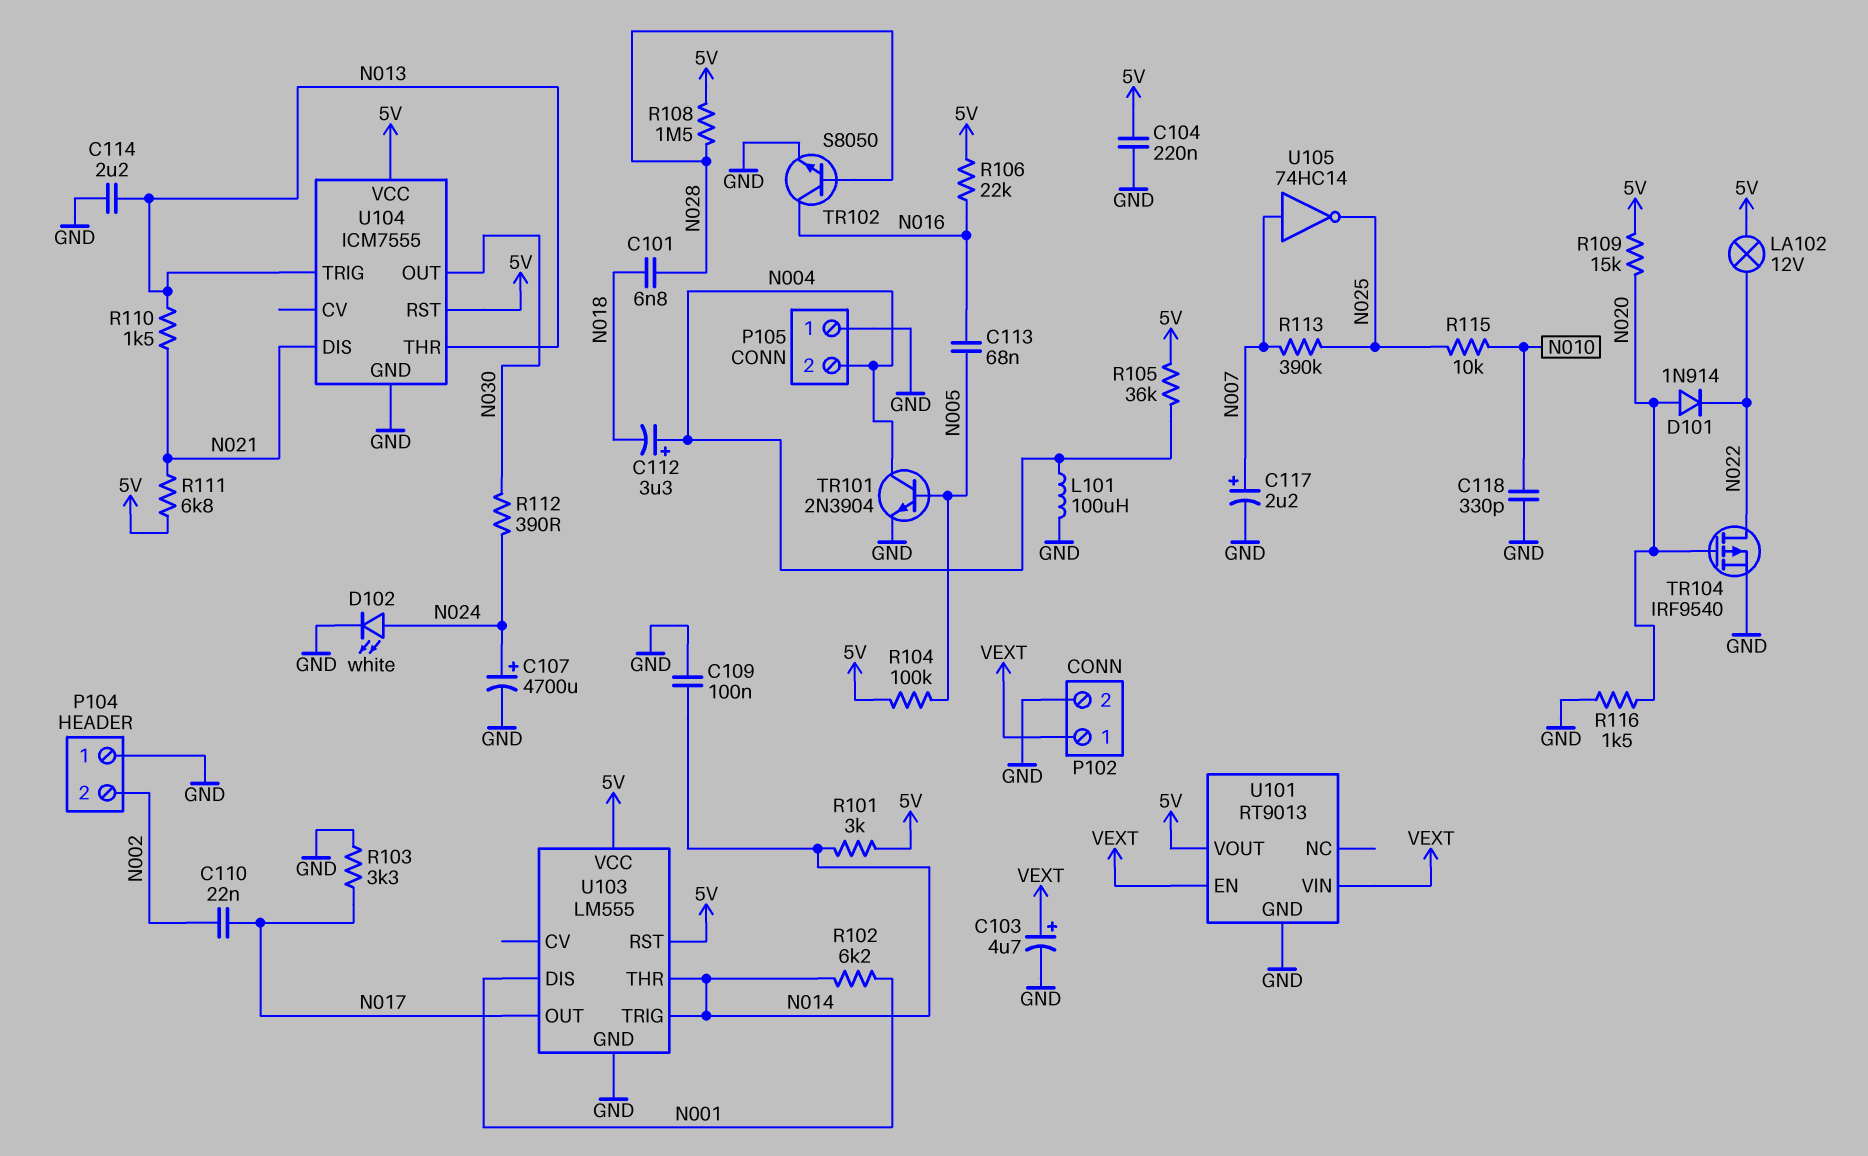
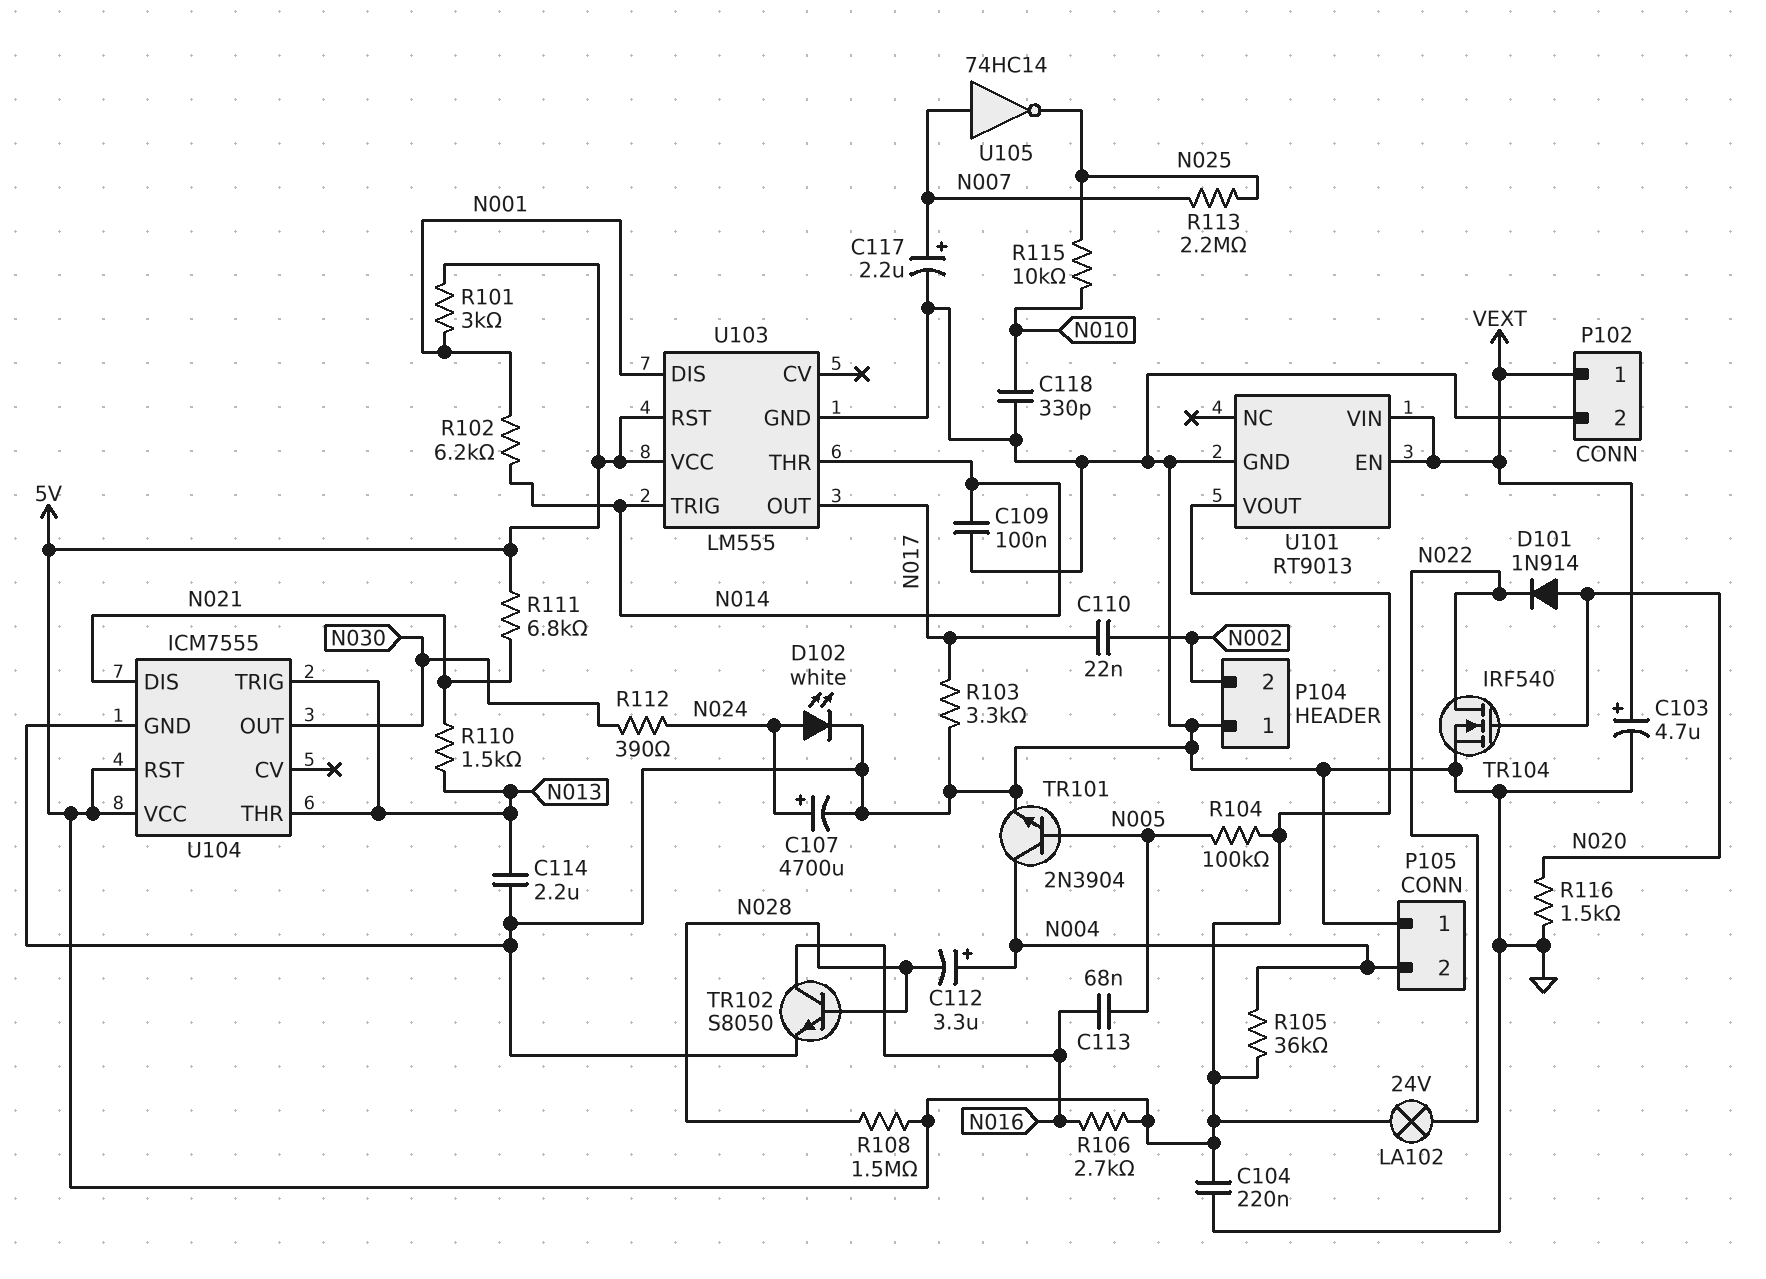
C101: 6.8nF (N018, N028) -> none
C112: 3.3uF (plus N004, minus N018) -> 3.3uF (plus N004, minus N028)
L101: 100uH (GND, N004) -> none
LA102: lamp 12V (5V, N022) -> lamp 24V (5V, N022)
R101: 3k (5V, N014) -> 3k (5V, N001)
R106: 22k (5V, N016) -> 2.7k (5V, N016)
R109: 15k (5V, N020) -> none
R113: 390k (N007, N025) -> 2.2M (N007, N025)
TR104: PMOS IRF9540 (G N020, D N022, S GND) -> NMOS IRF540 (G N020, D N022, S GND)

